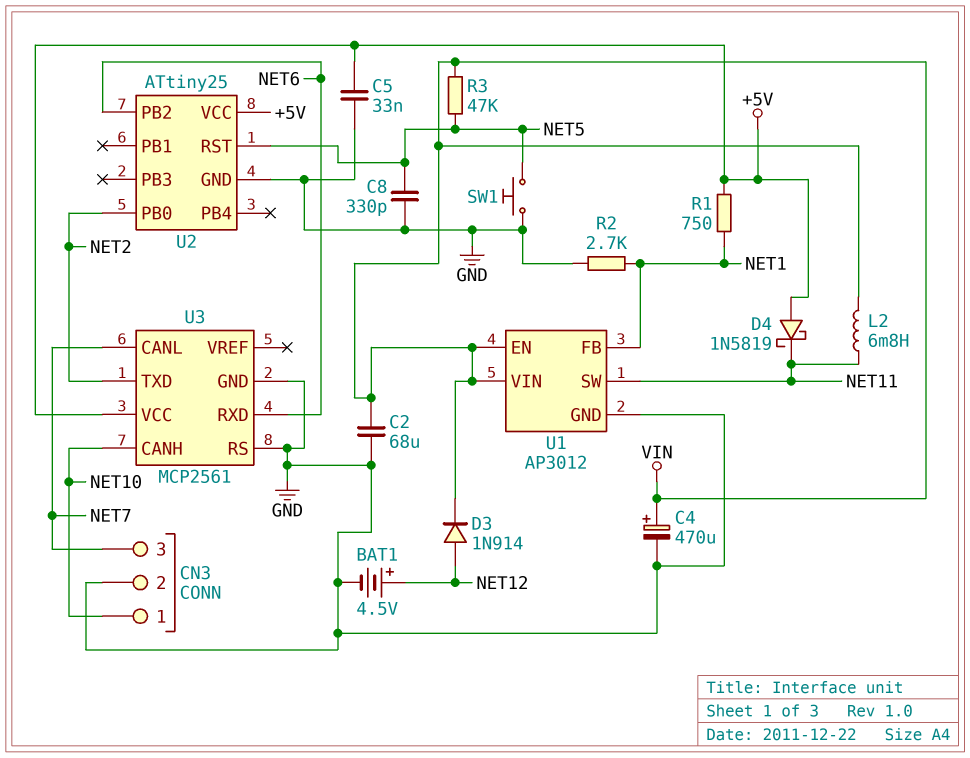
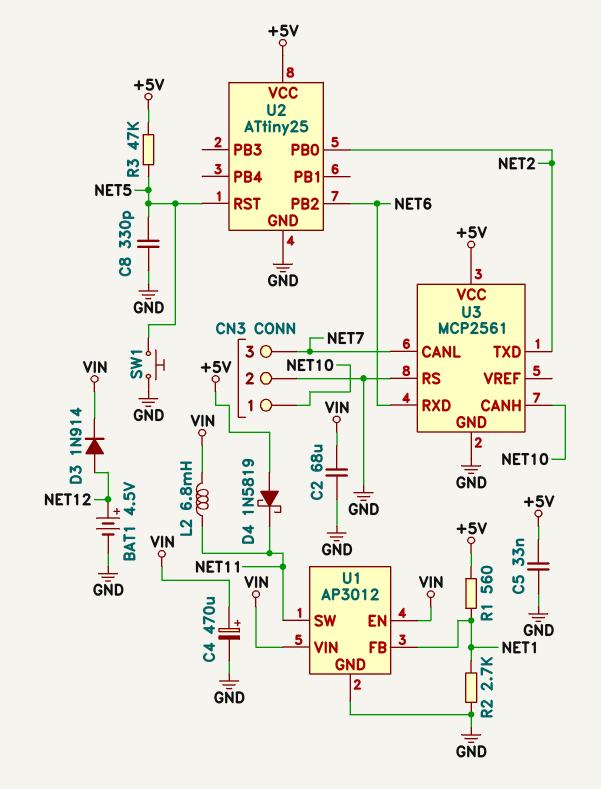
R1: 750 (+5V, NET1) -> 560 (+5V, NET1)
R3: 47k (NET5, VIN) -> 47k (+5V, NET5)

